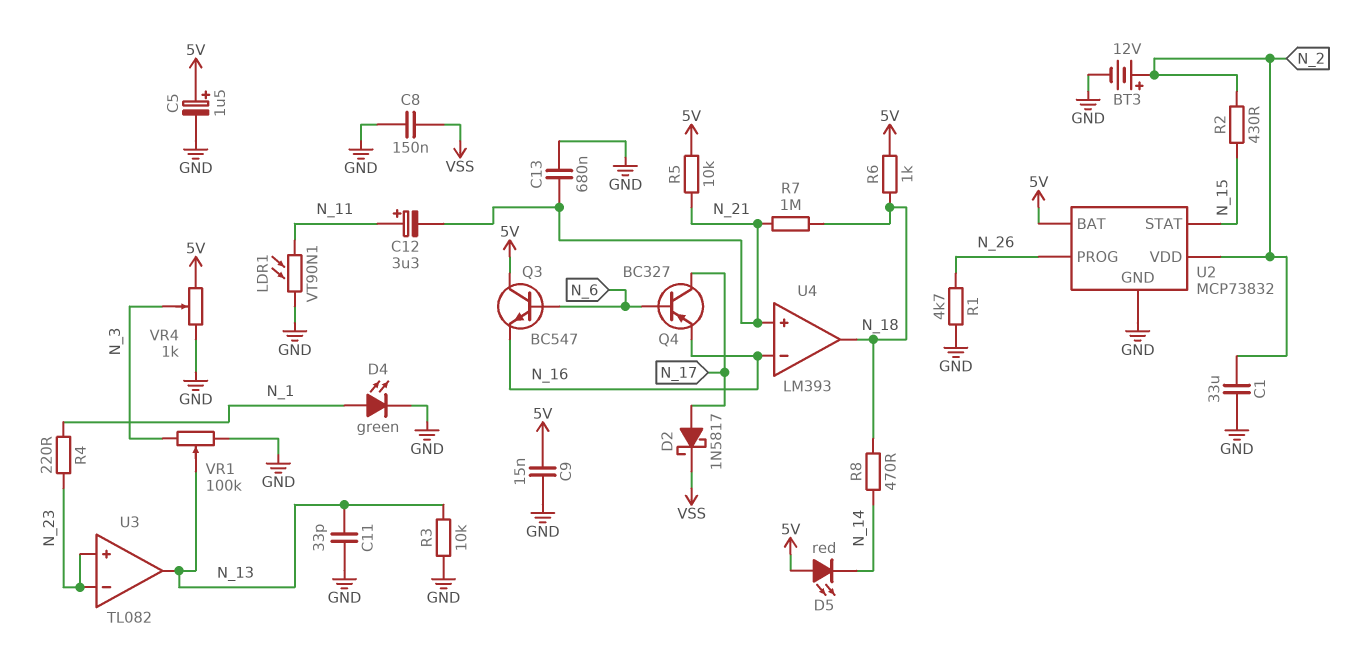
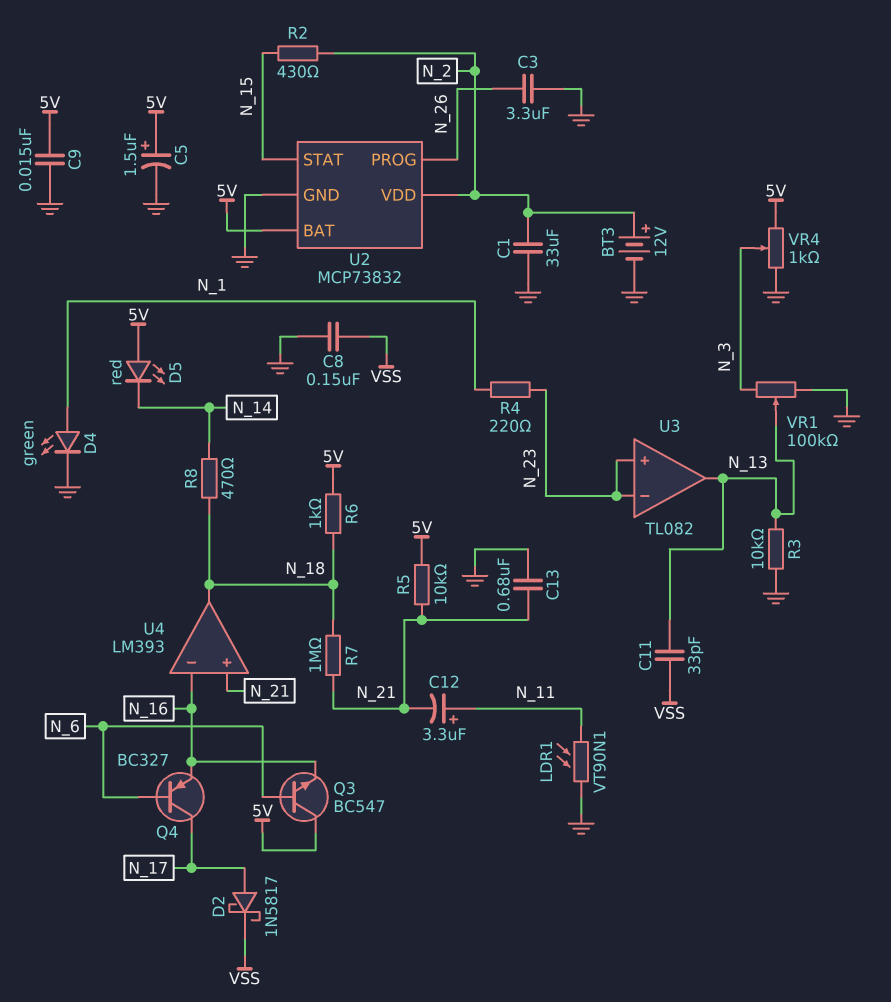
C3: none -> 3.3uF (GND, N_26)
C11: 33pF (GND, N_13) -> 33pF (N_13, VSS)
R1: 4.7k (GND, N_26) -> none

